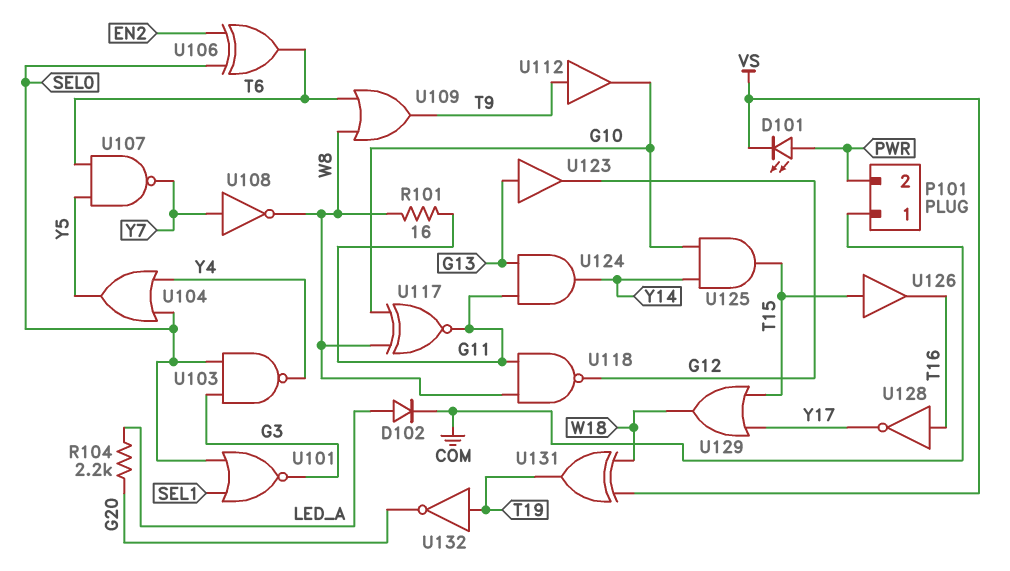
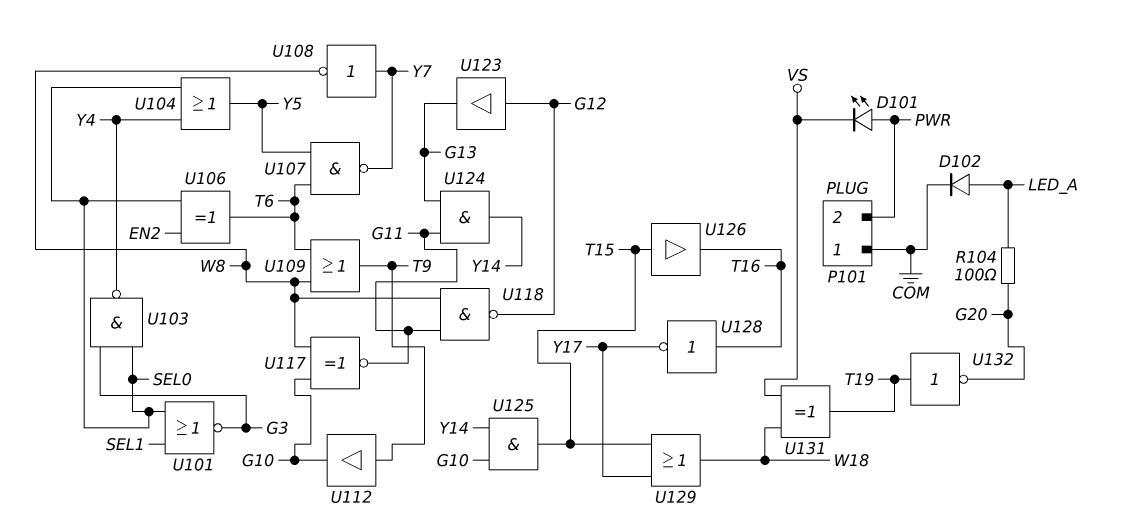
R101: 16 (G11, W8) -> none
R104: 2.2k (G20, LED_A) -> 100 (G20, LED_A)
U123: buffer (in G13, out G12) -> buffer (in G12, out G13)

